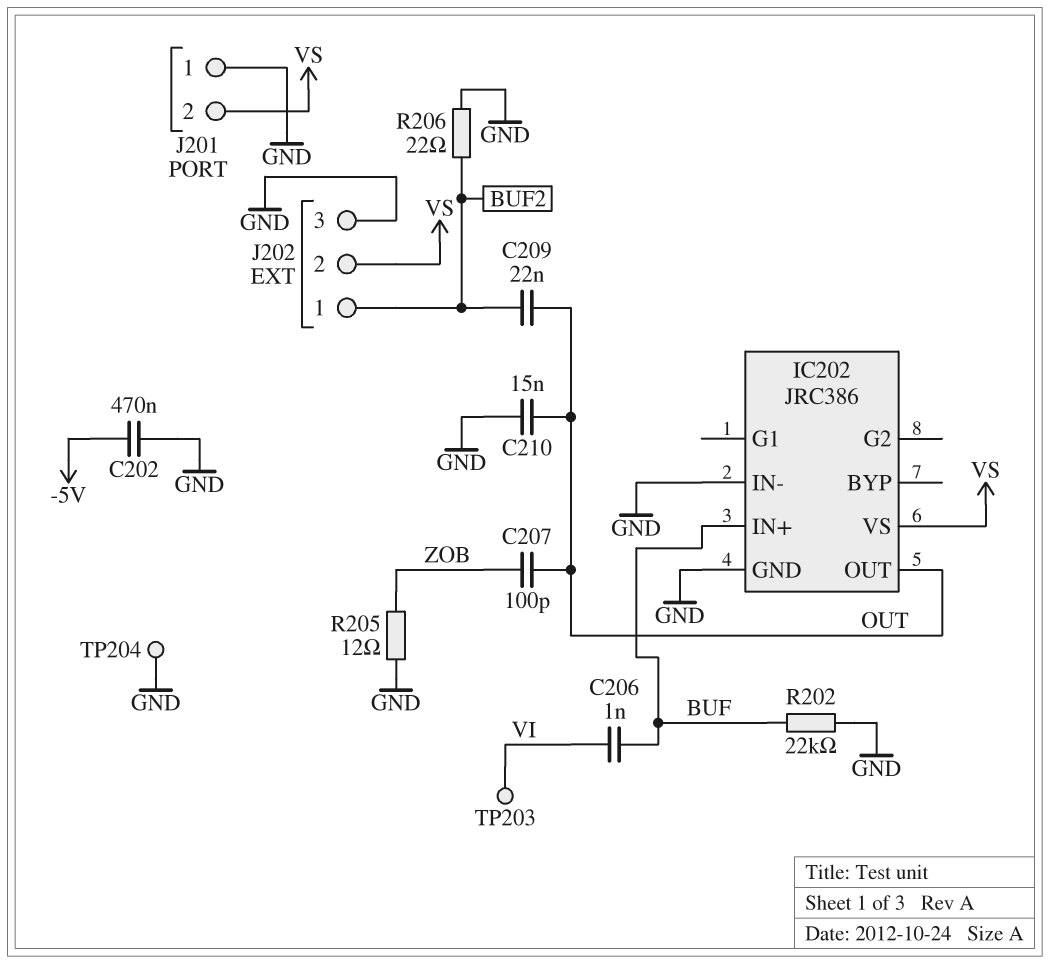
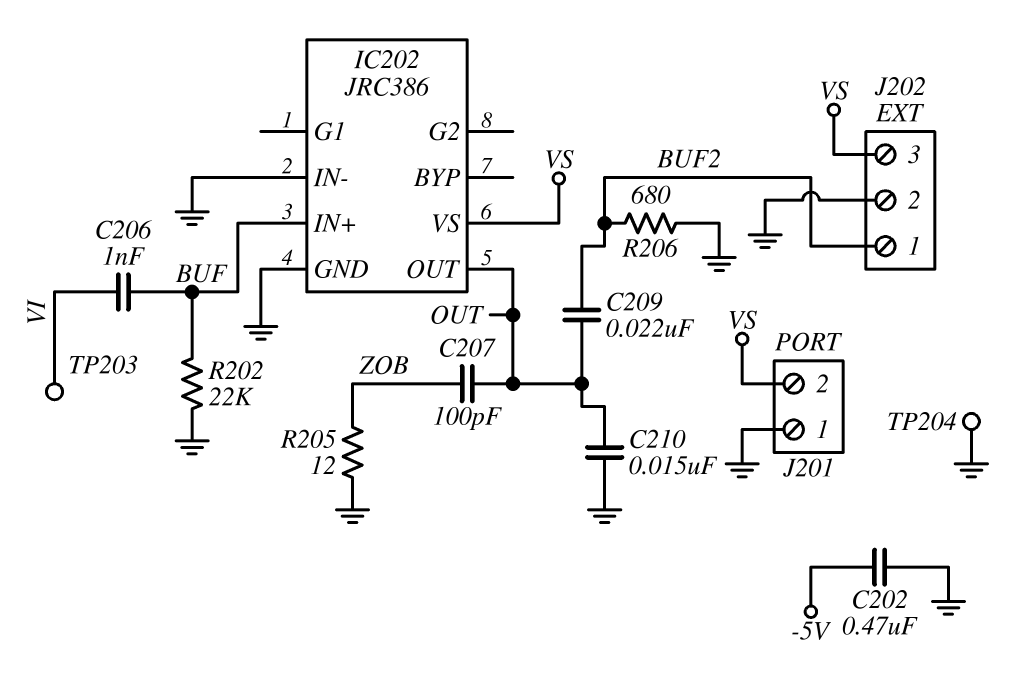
J202 pin 2: VS -> GND
J202 pin 3: GND -> VS
R206: 22 (BUF2, GND) -> 680 (BUF2, GND)

